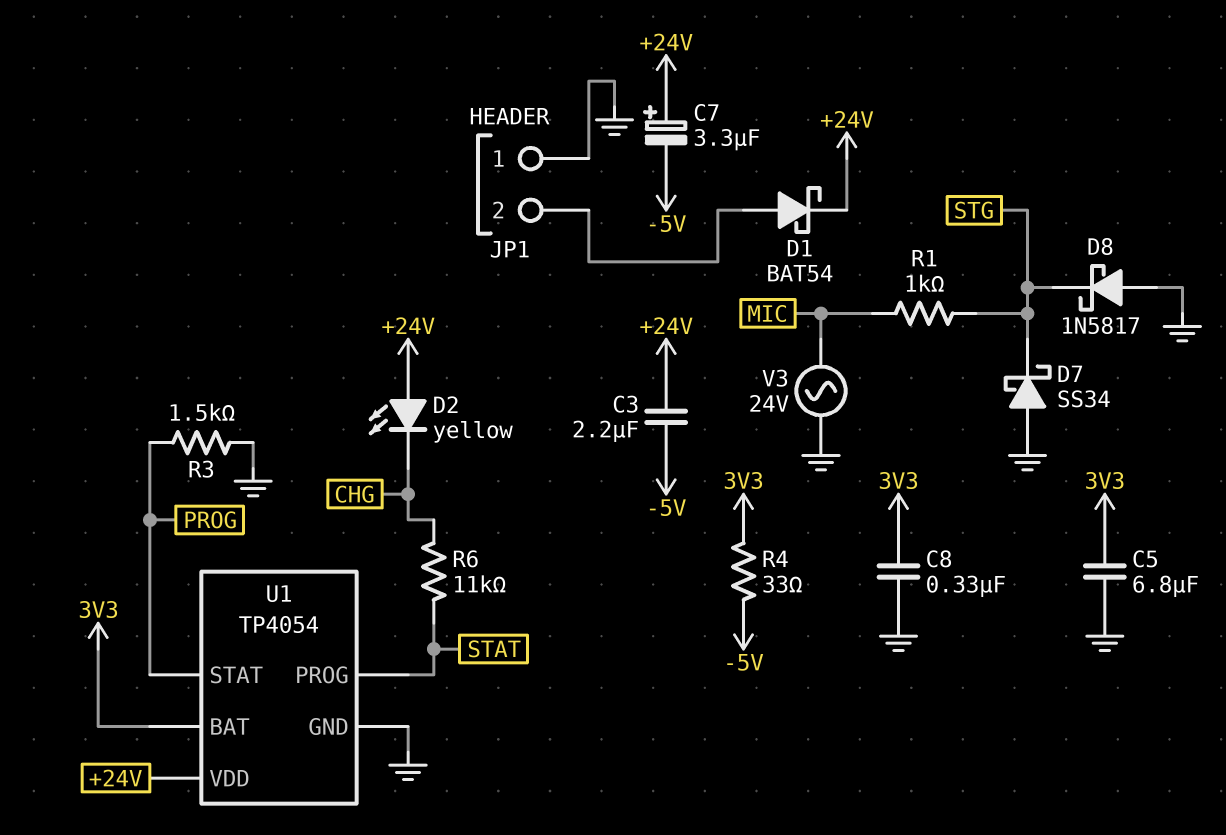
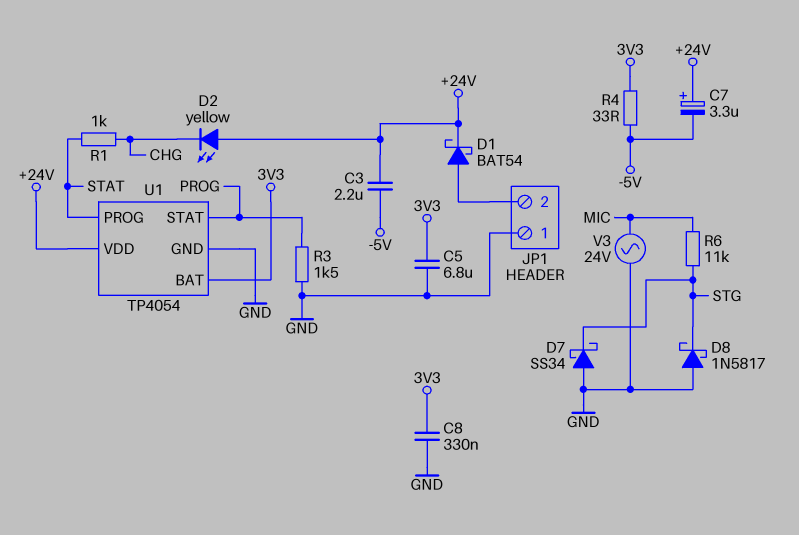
R1: 1k (MIC, STG) -> 1k (CHG, STAT)
R6: 11k (CHG, STAT) -> 11k (MIC, STG)

